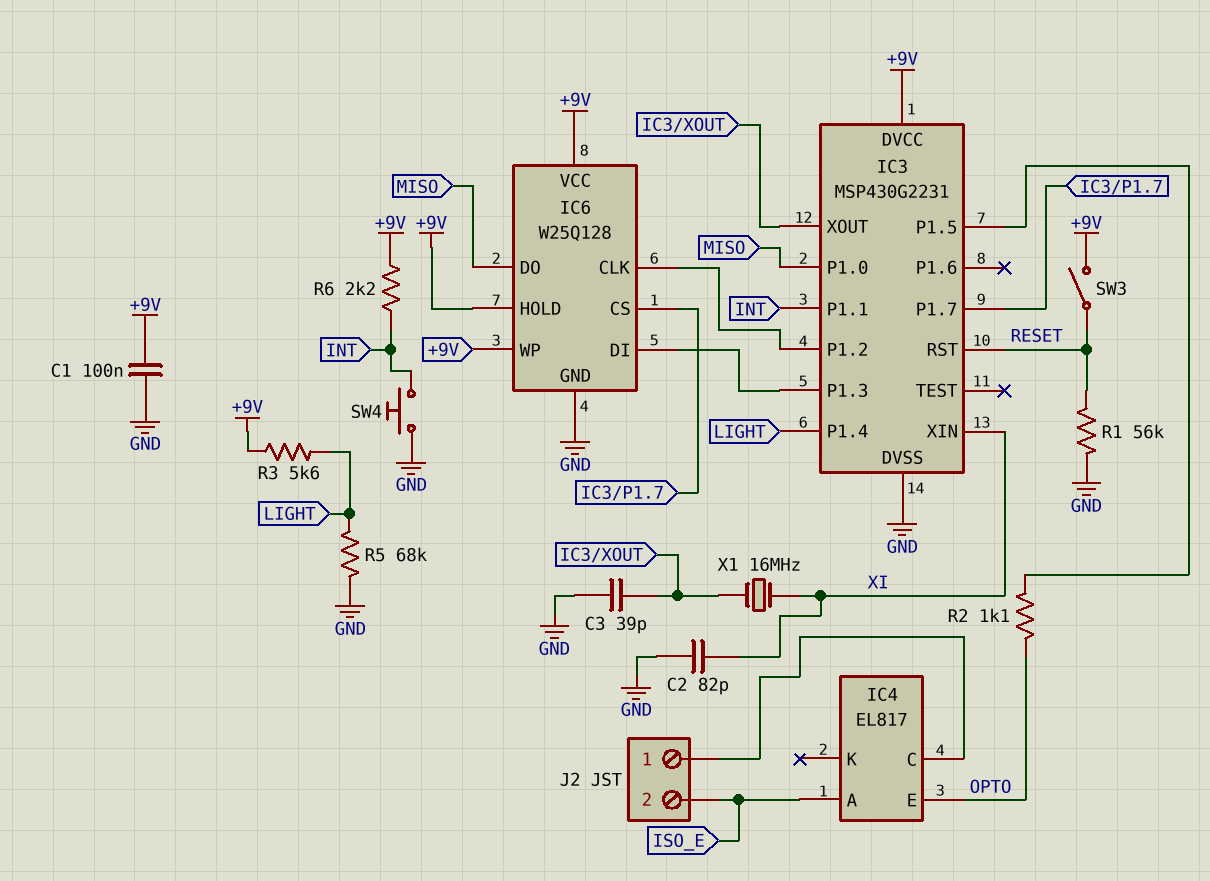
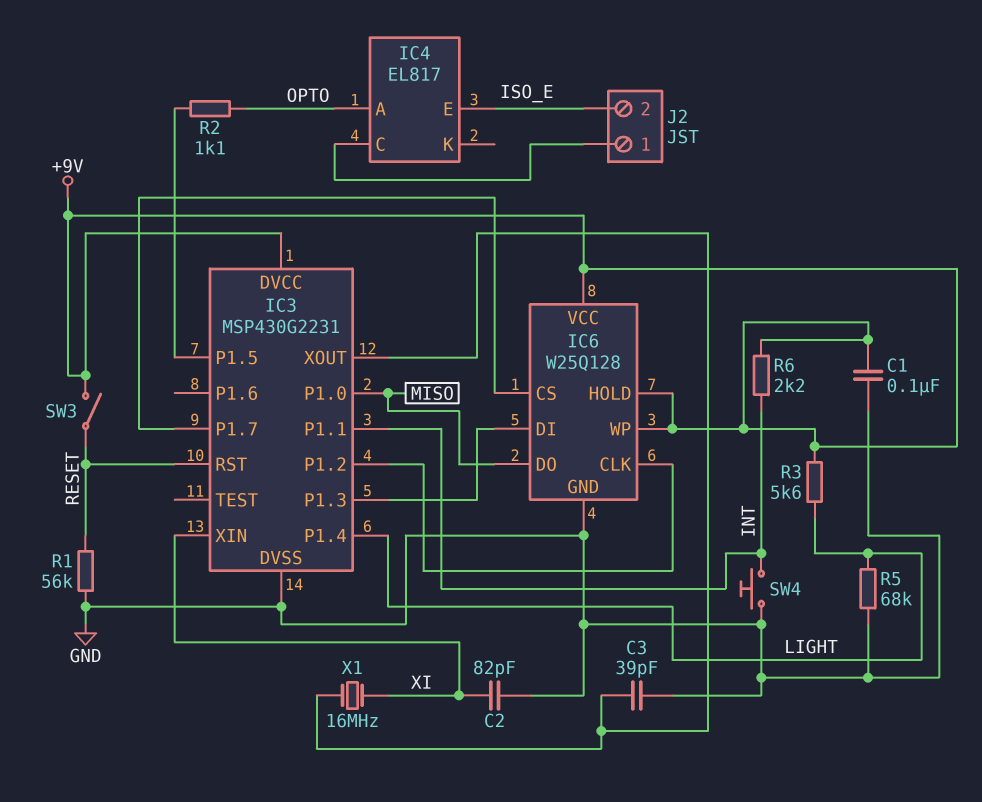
IC4 pin A: ISO_E -> OPTO
IC4 pin E: OPTO -> ISO_E

